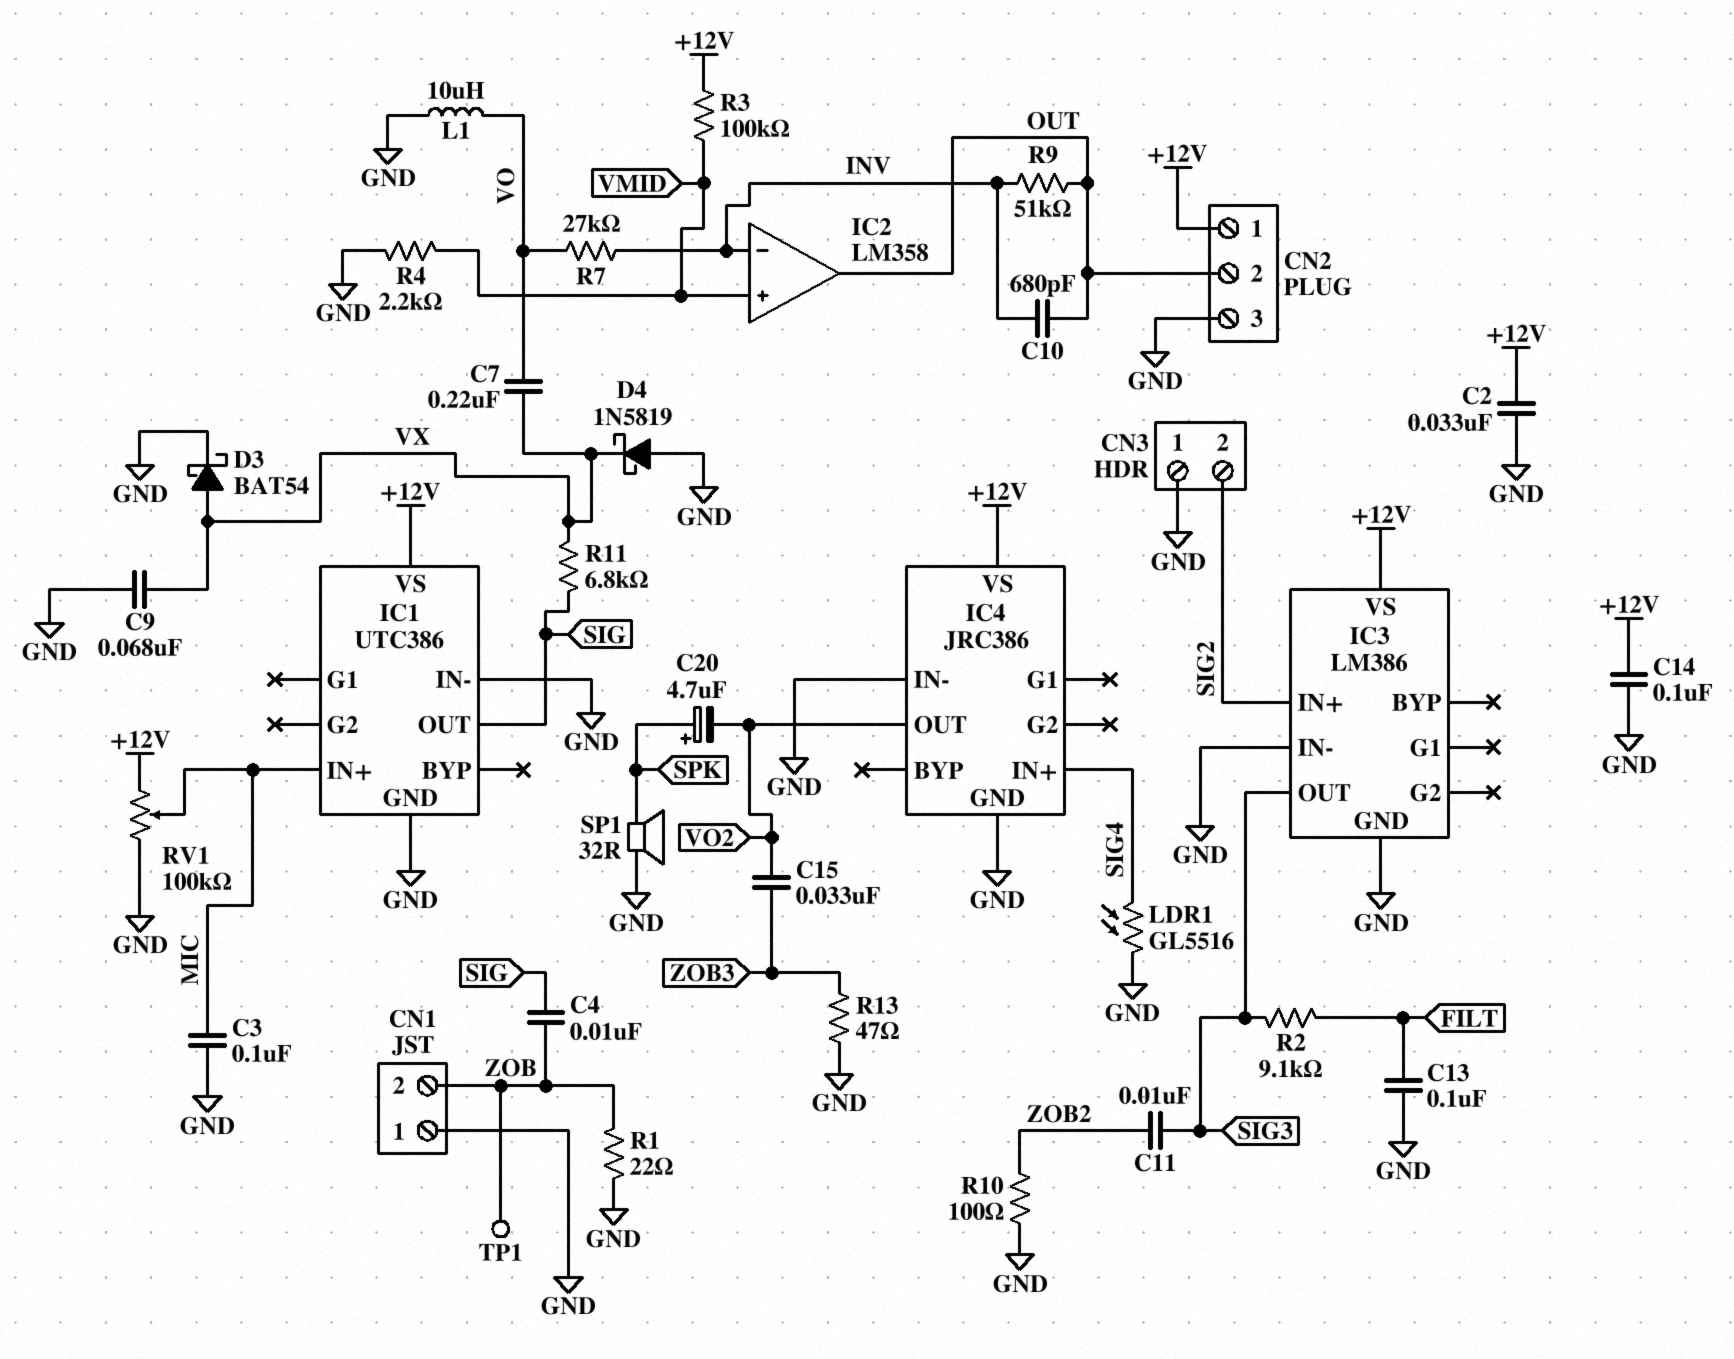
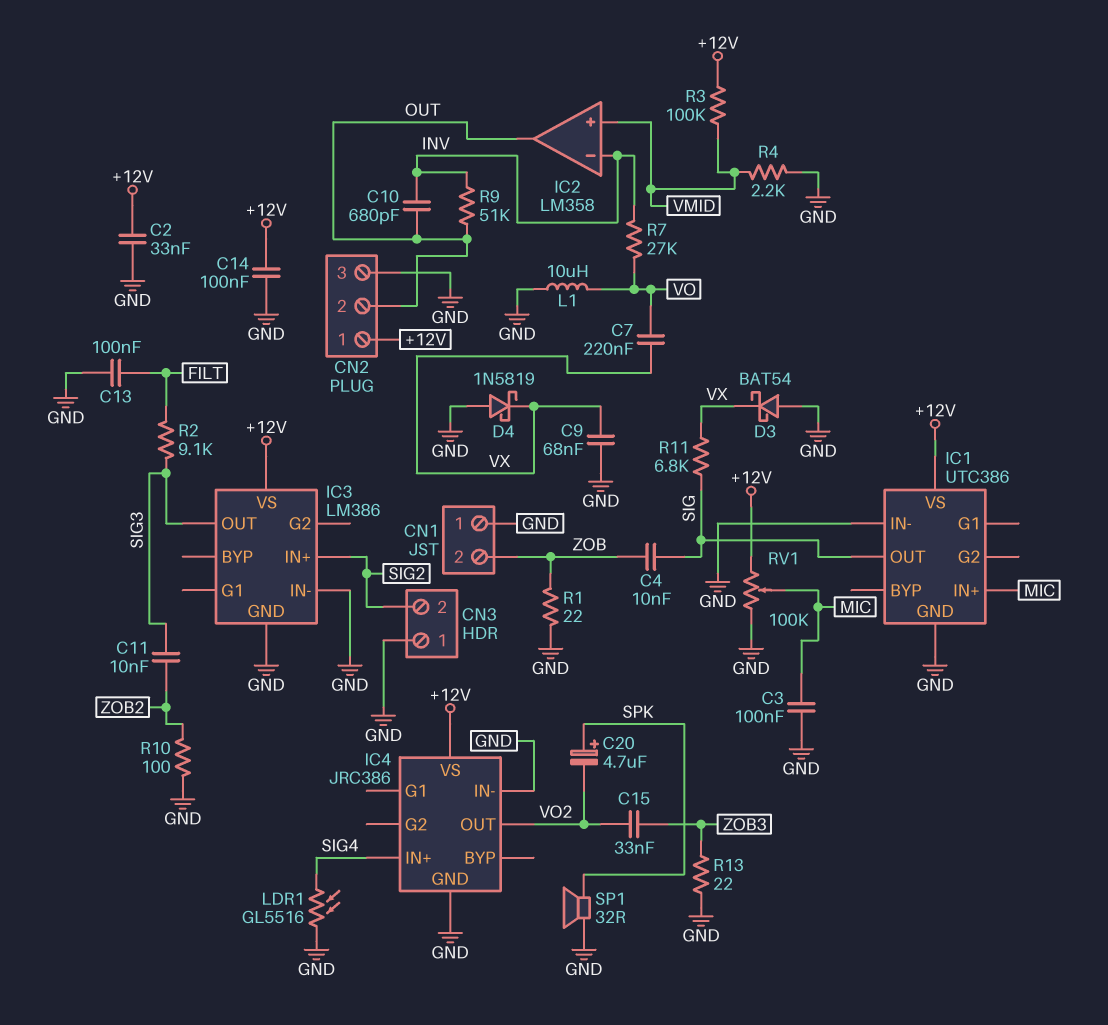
D3: schottky BAT54 (A VX, K GND) -> schottky BAT54 (A GND, K VX)
R13: 47 (GND, ZOB3) -> 22 (GND, ZOB3)
TP1: test point (ZOB) -> none

